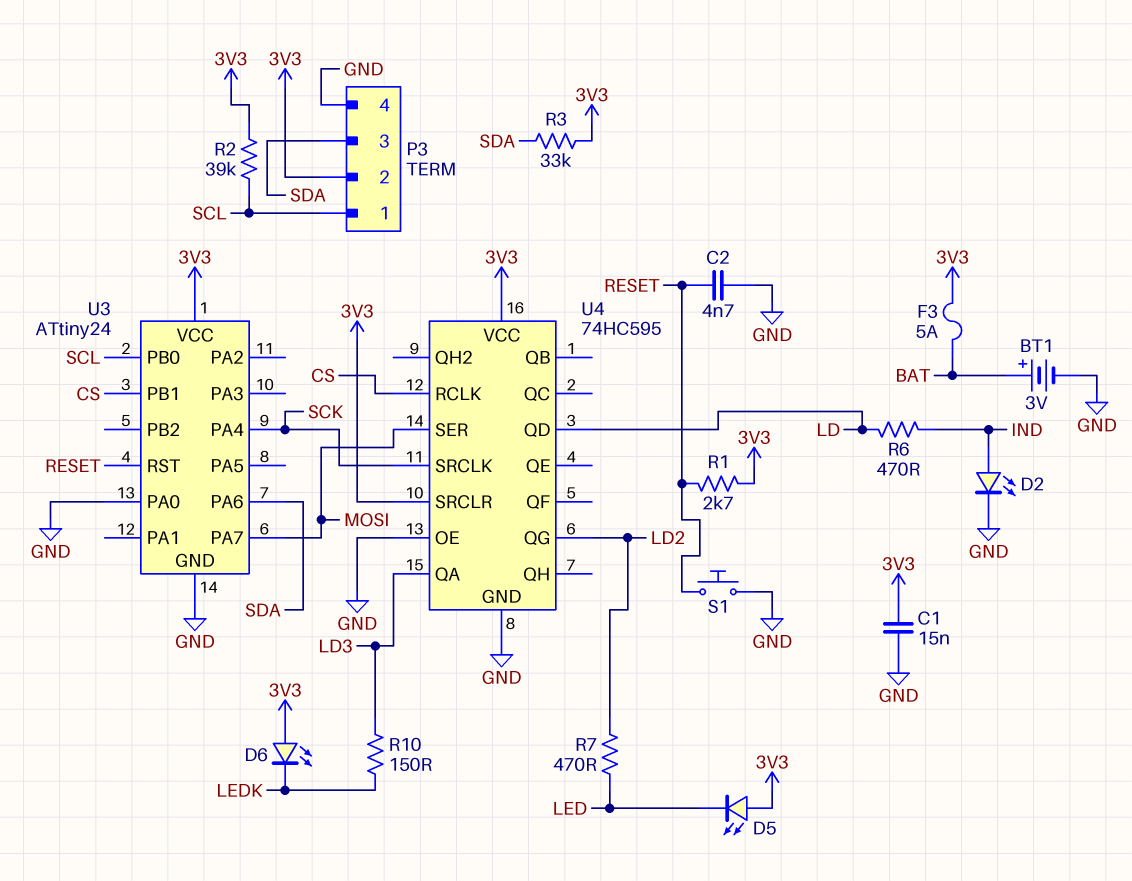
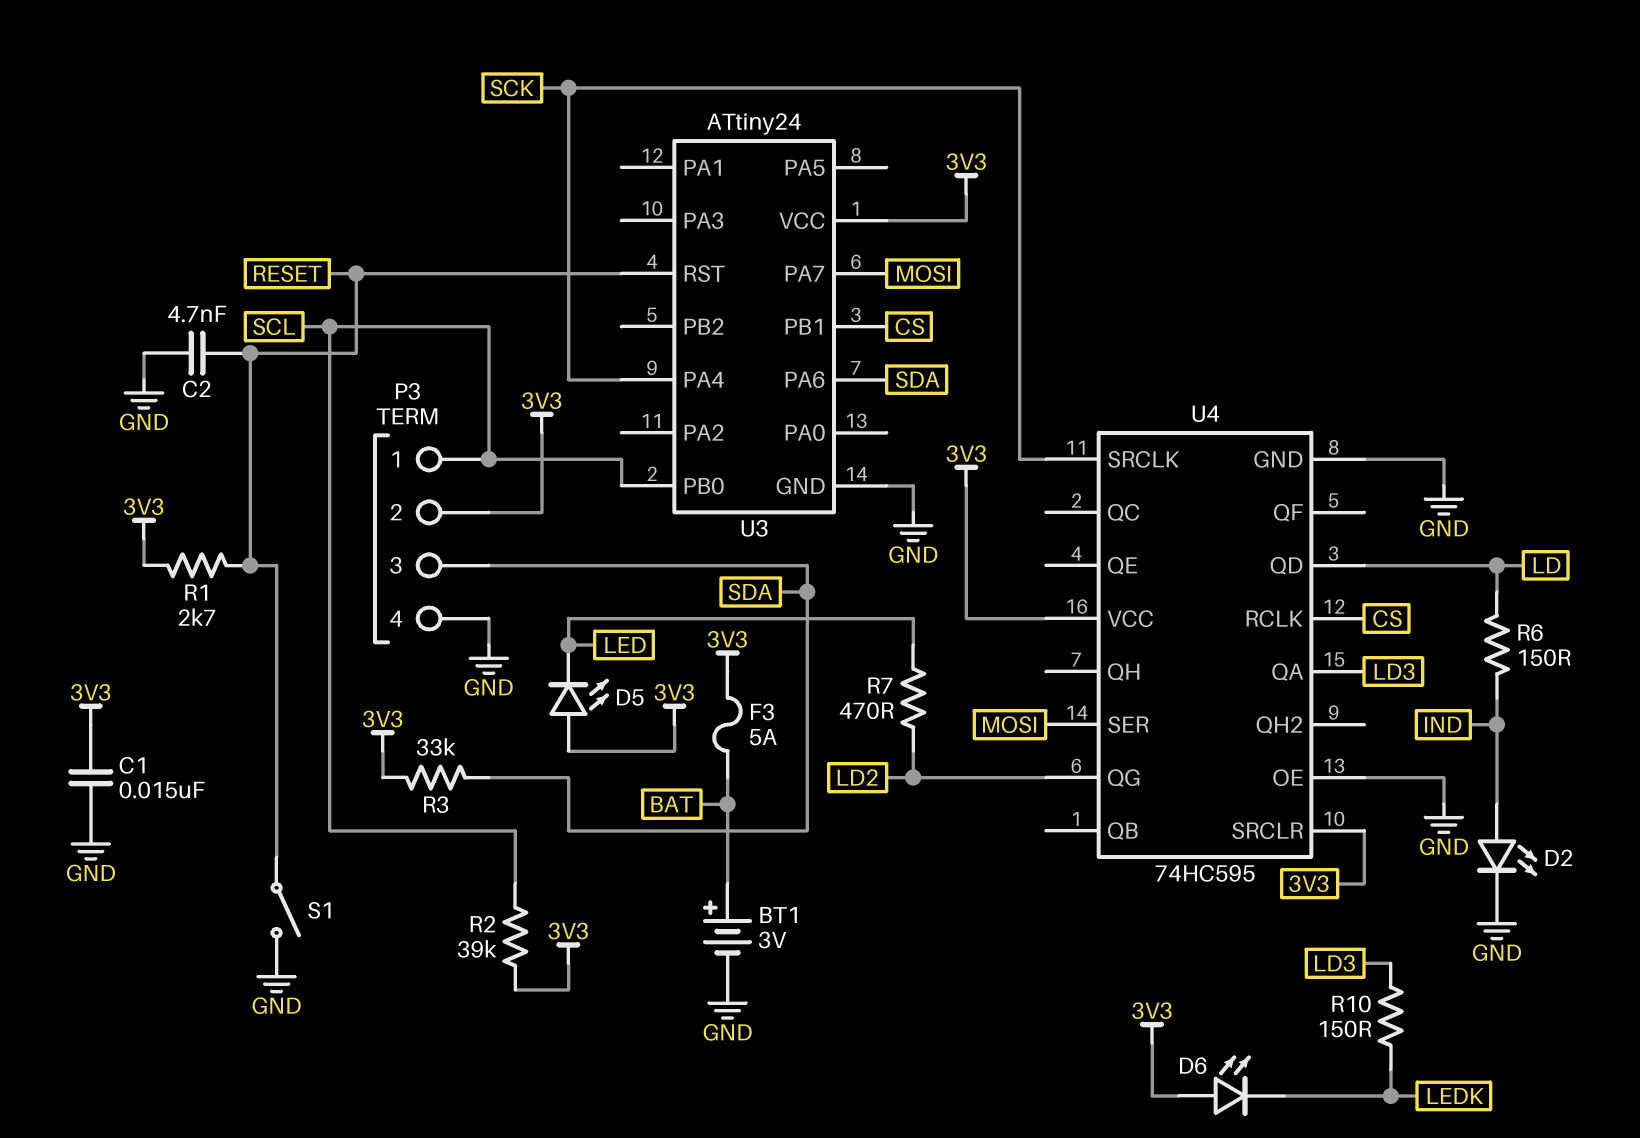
R6: 470 (IND, LD) -> 150 (IND, LD)
S1: button (GND, RESET) -> switch (GND, RESET)
U3 pin PA0: GND -> none

